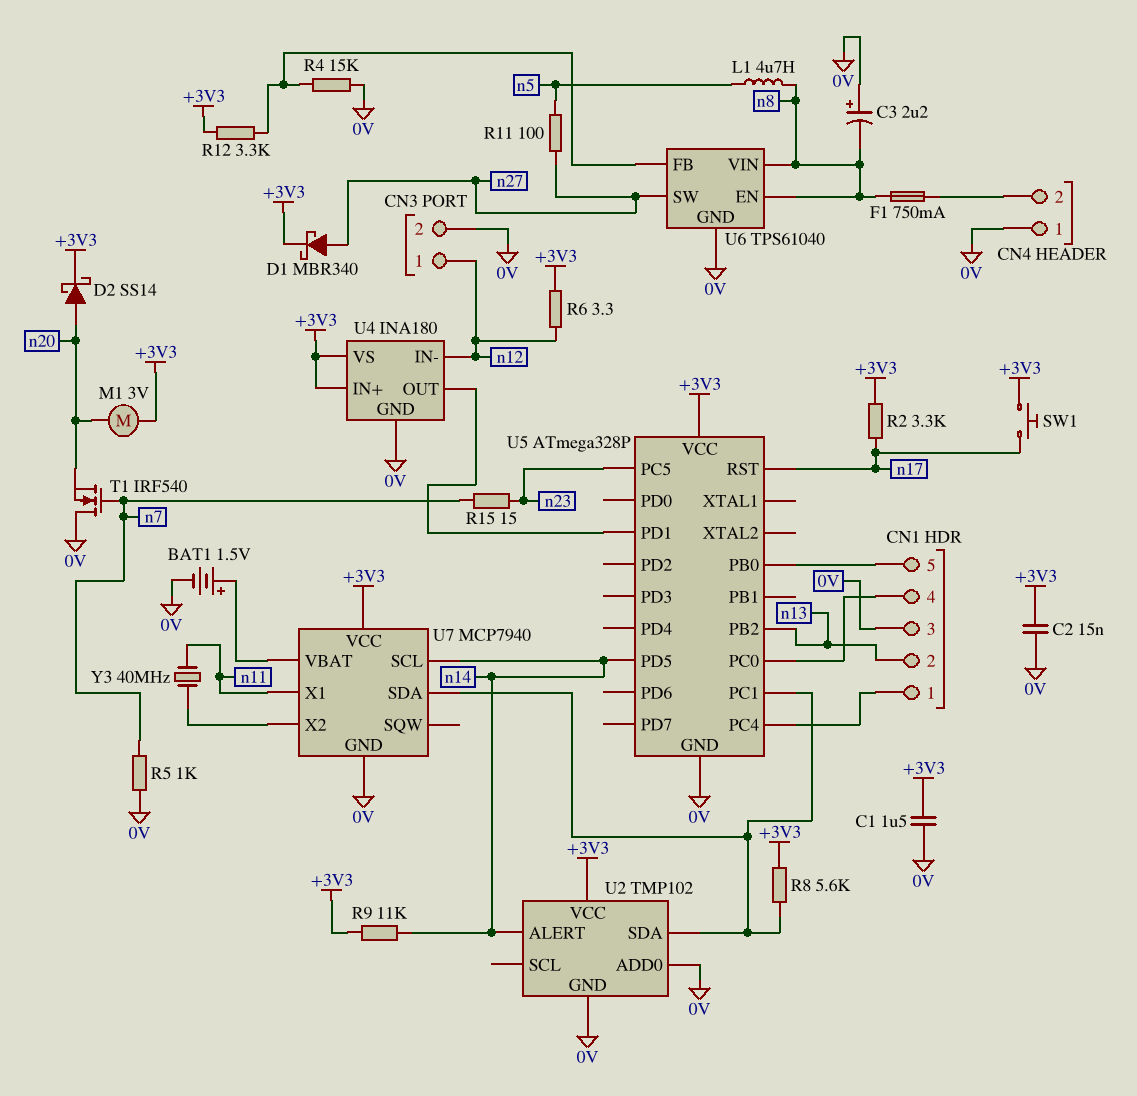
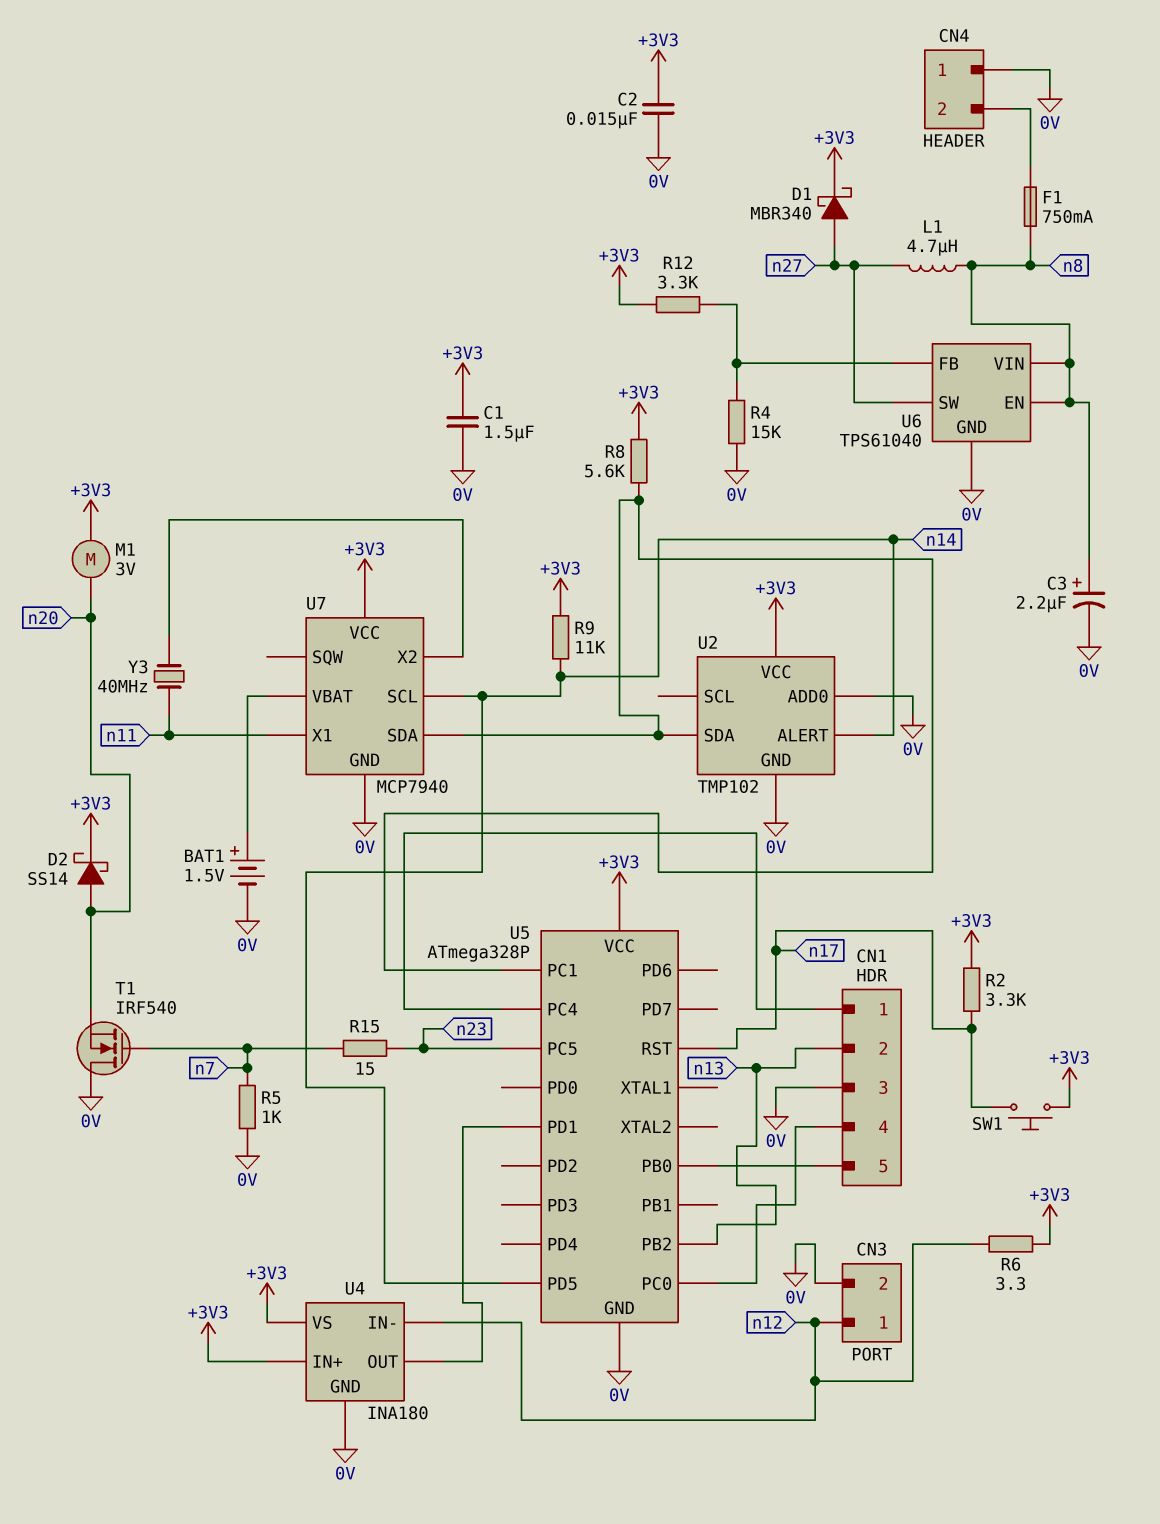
C3: 2.2uF (plus 0V, minus n8) -> 2.2uF (plus n8, minus 0V)
L1: 4.7uH (n5, n8) -> 4.7uH (n8, n27)
R11: 100 (n5, n27) -> none

